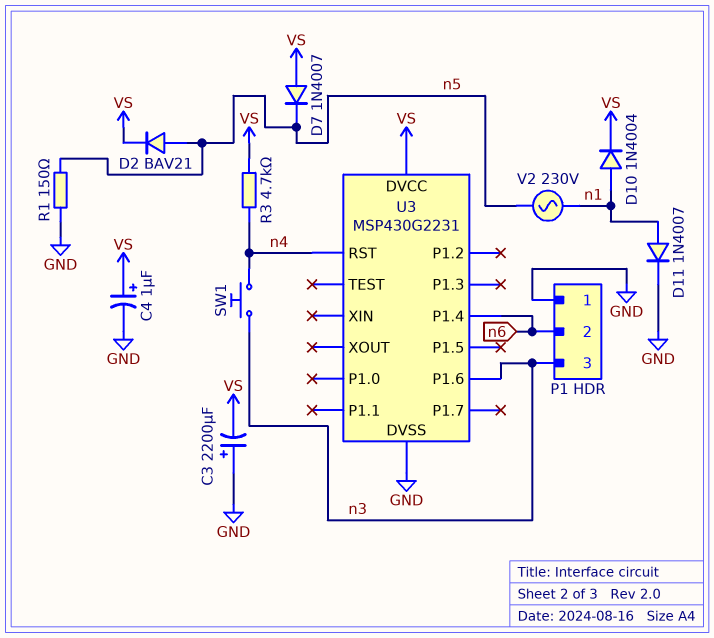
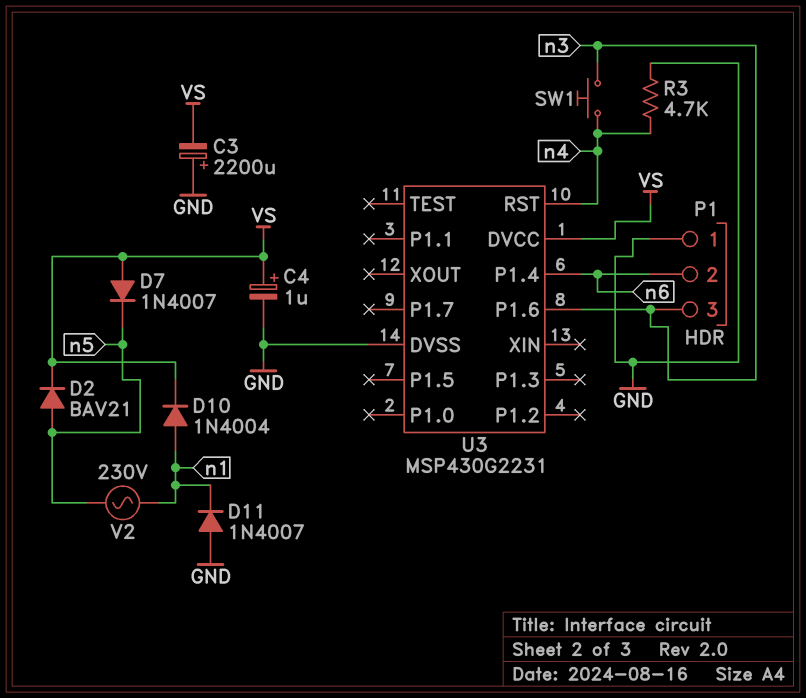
D11: diode 1N4007 (A n1, K GND) -> diode 1N4007 (A GND, K n1)
R1: 150 (GND, n5) -> none
R3: 4.7k (VS, n4) -> 4.7k (GND, n4)

